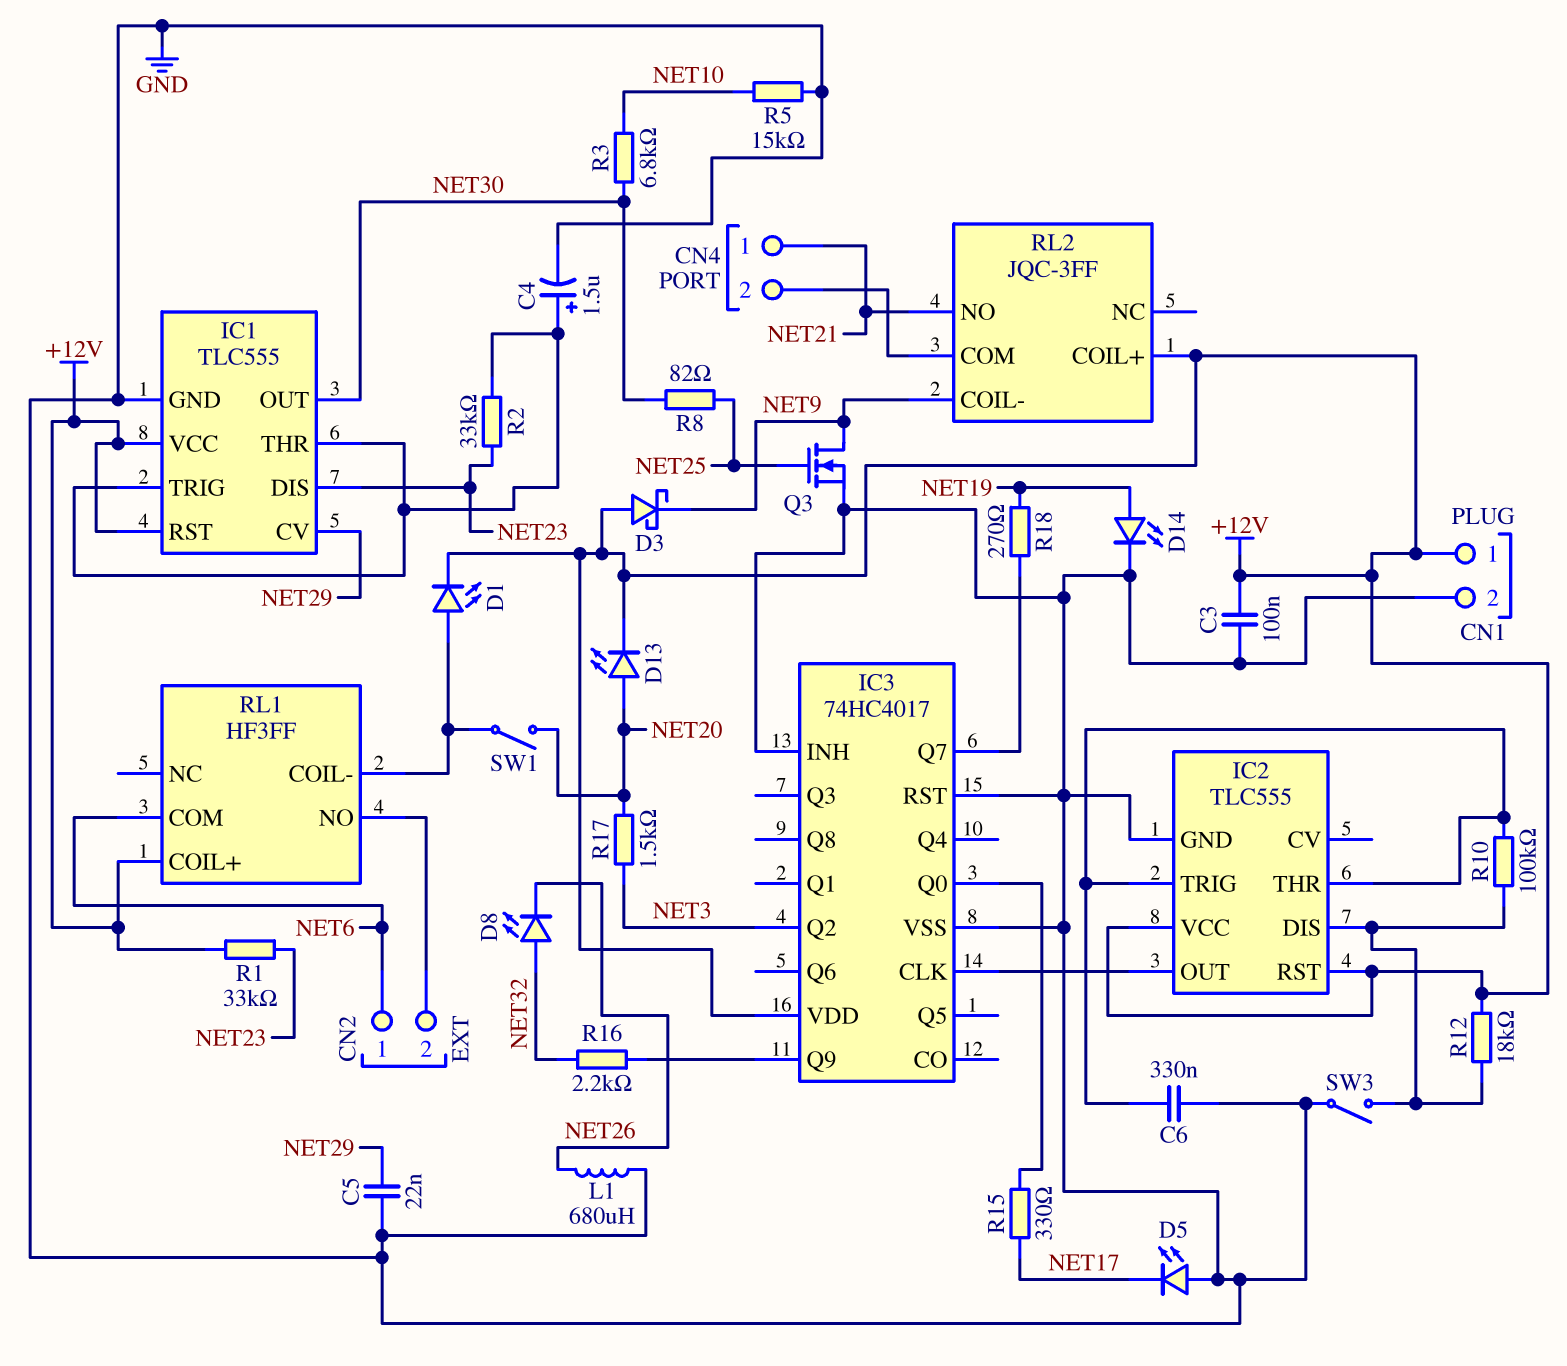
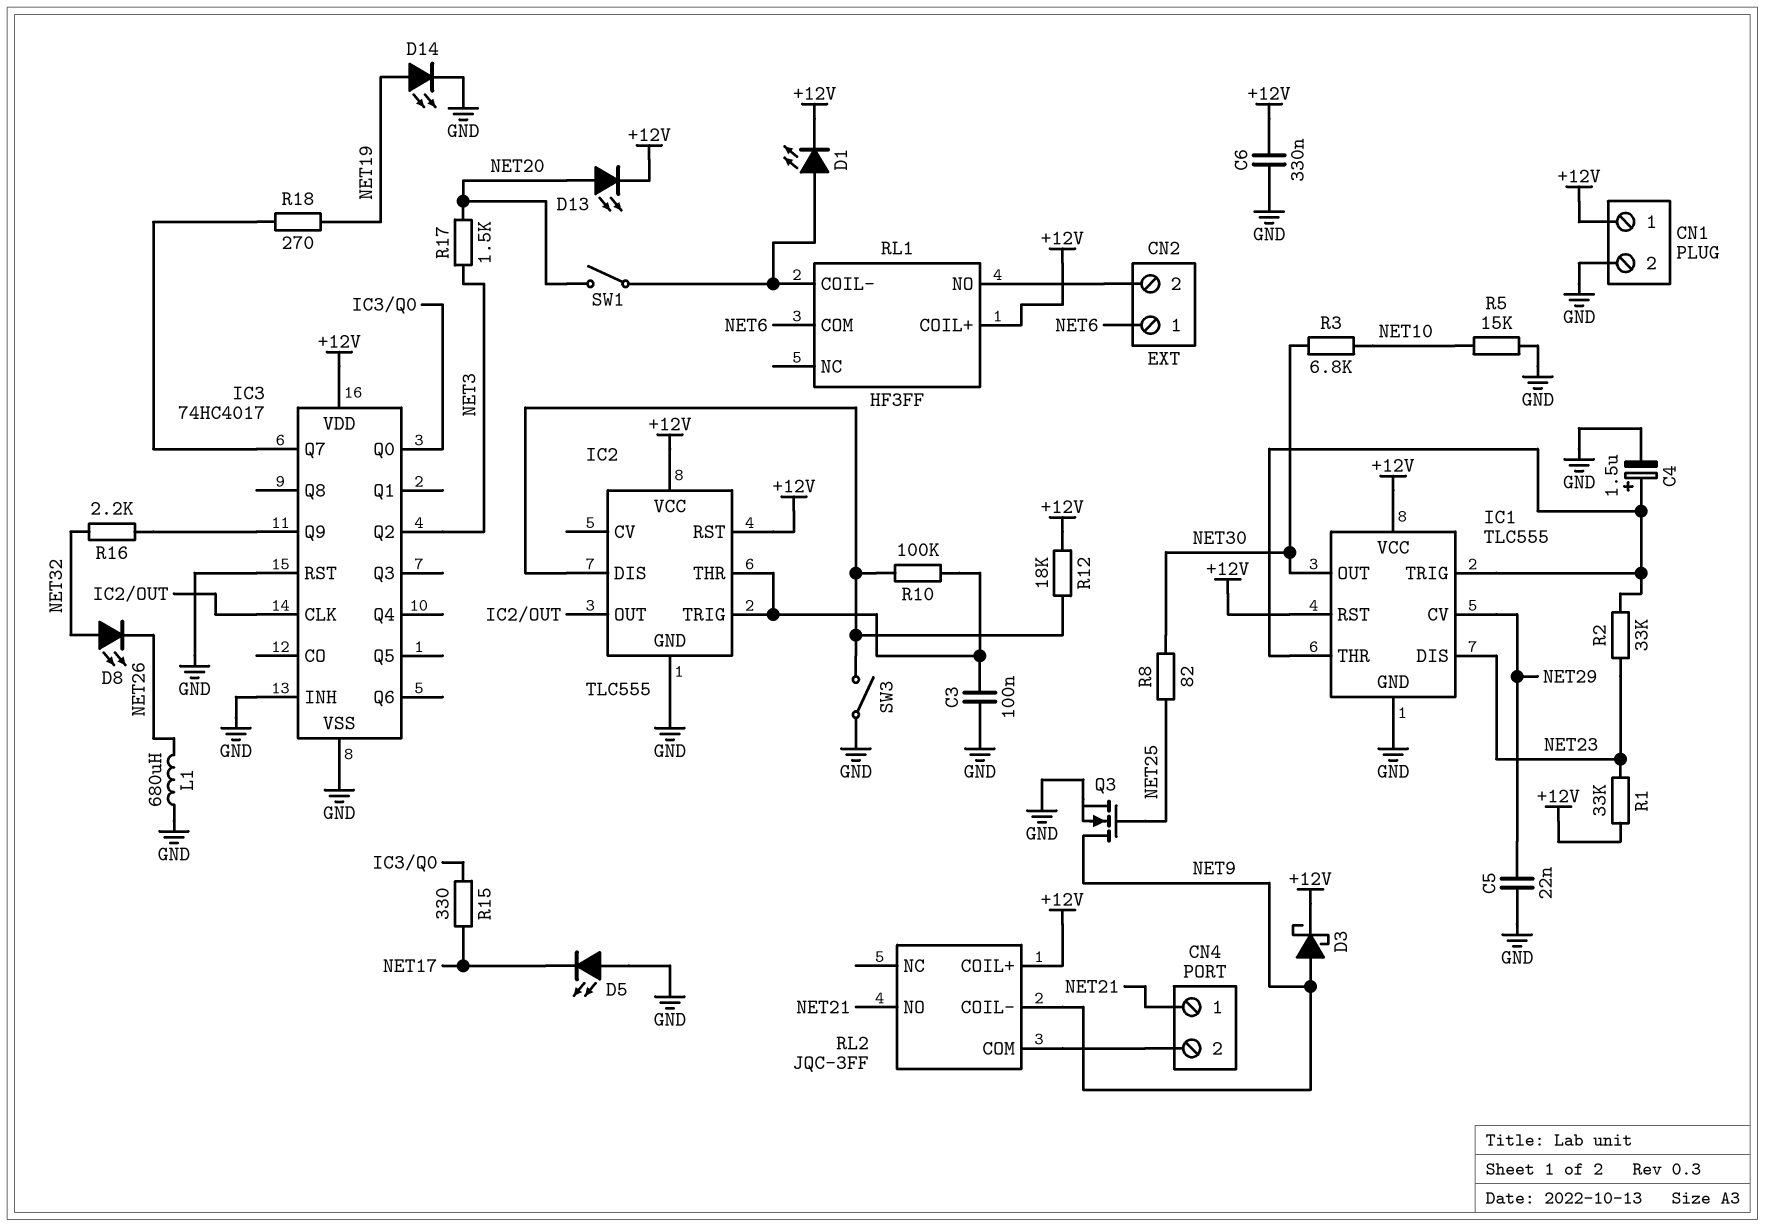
C3: 100nF (+12V, GND) -> 100nF (GND, IC2/THR)
C6: 330nF (GND, IC2/THR) -> 330nF (+12V, GND)
D3: schottky (A +12V, K NET9) -> schottky (A NET9, K +12V)

